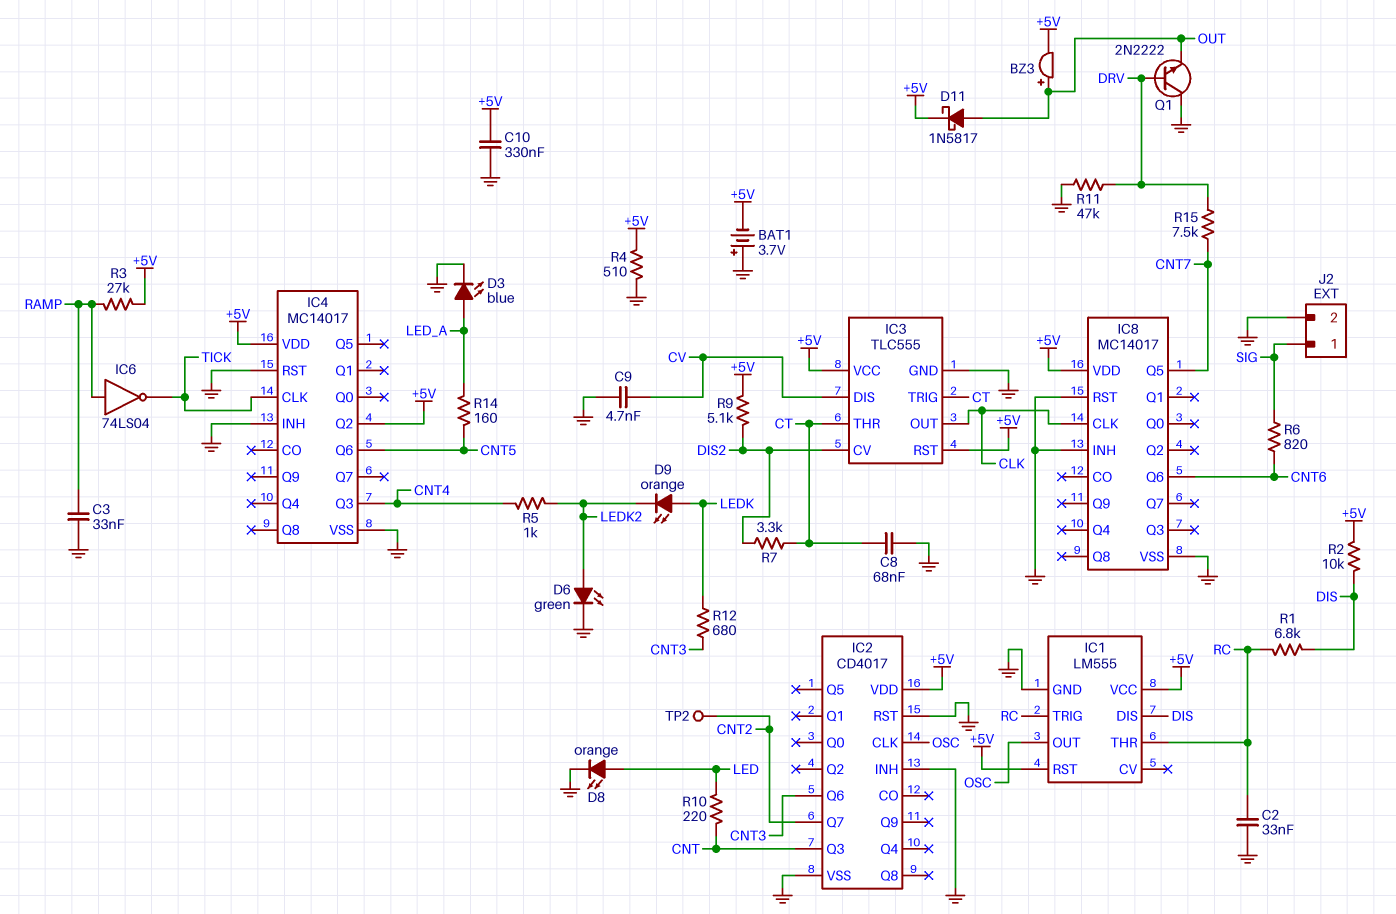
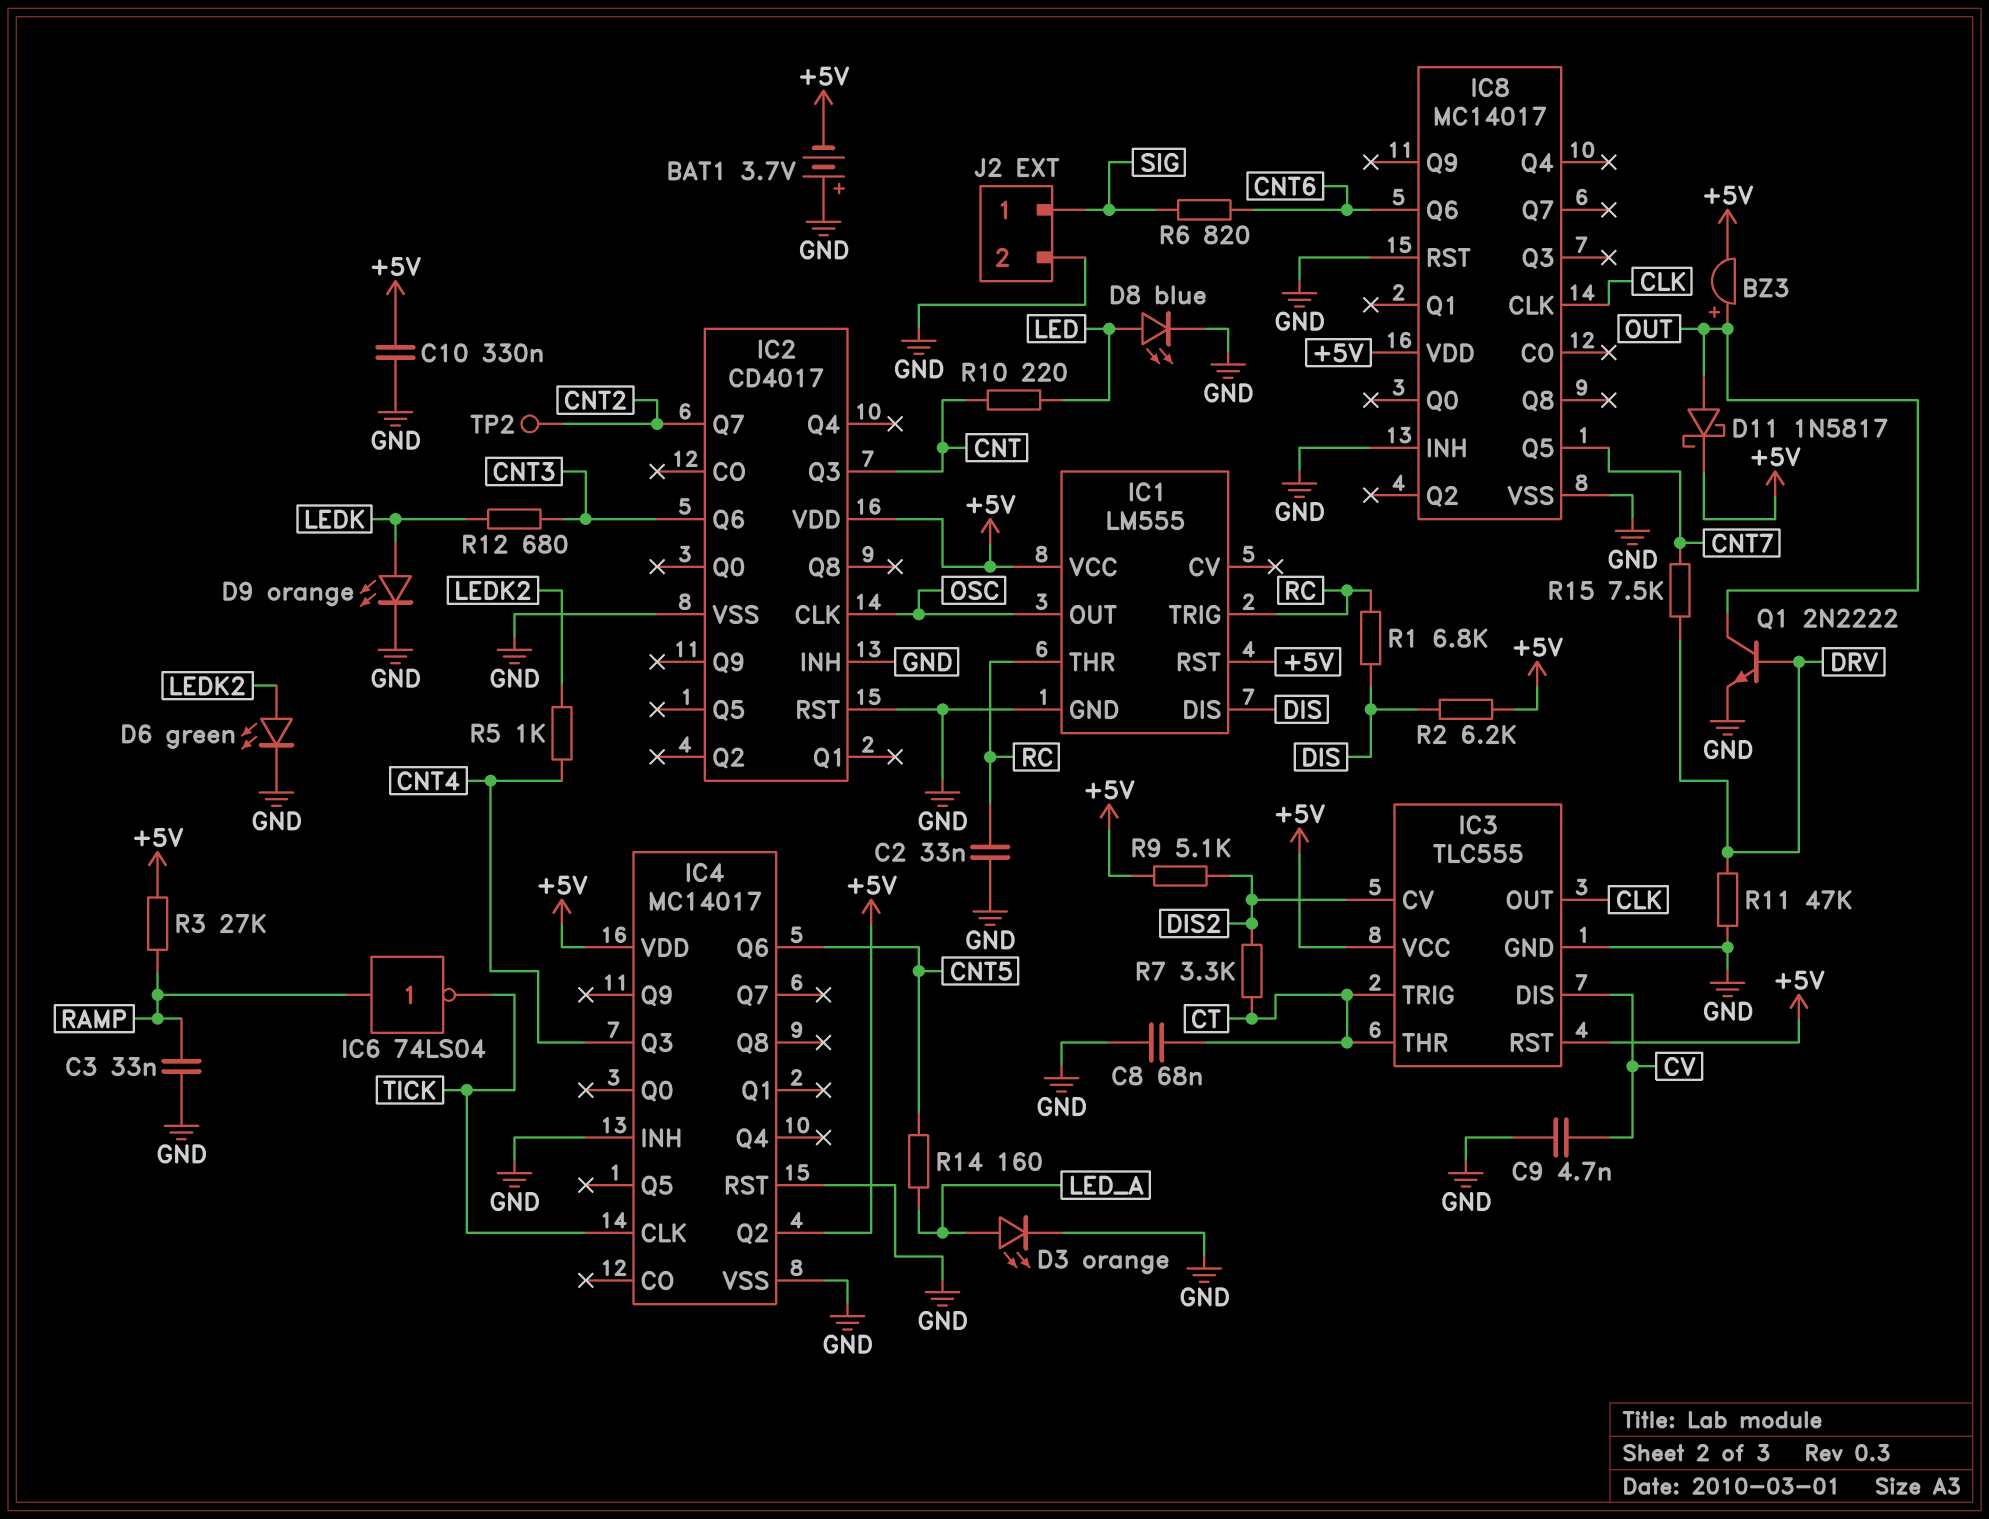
D3: LED blue (A LED_A, K GND) -> LED orange (A LED_A, K GND)
D8: LED orange (A LED, K GND) -> LED blue (A LED, K GND)
D9: LED orange (A LEDK, K LEDK2) -> LED orange (A LEDK, K GND)
Q1: NPN 2N2222 (B DRV, C GND, E OUT) -> NPN 2N2222 (B DRV, C OUT, E GND)
R2: 10k (+5V, DIS) -> 6.2k (+5V, DIS)
R4: 510 (+5V, GND) -> none

